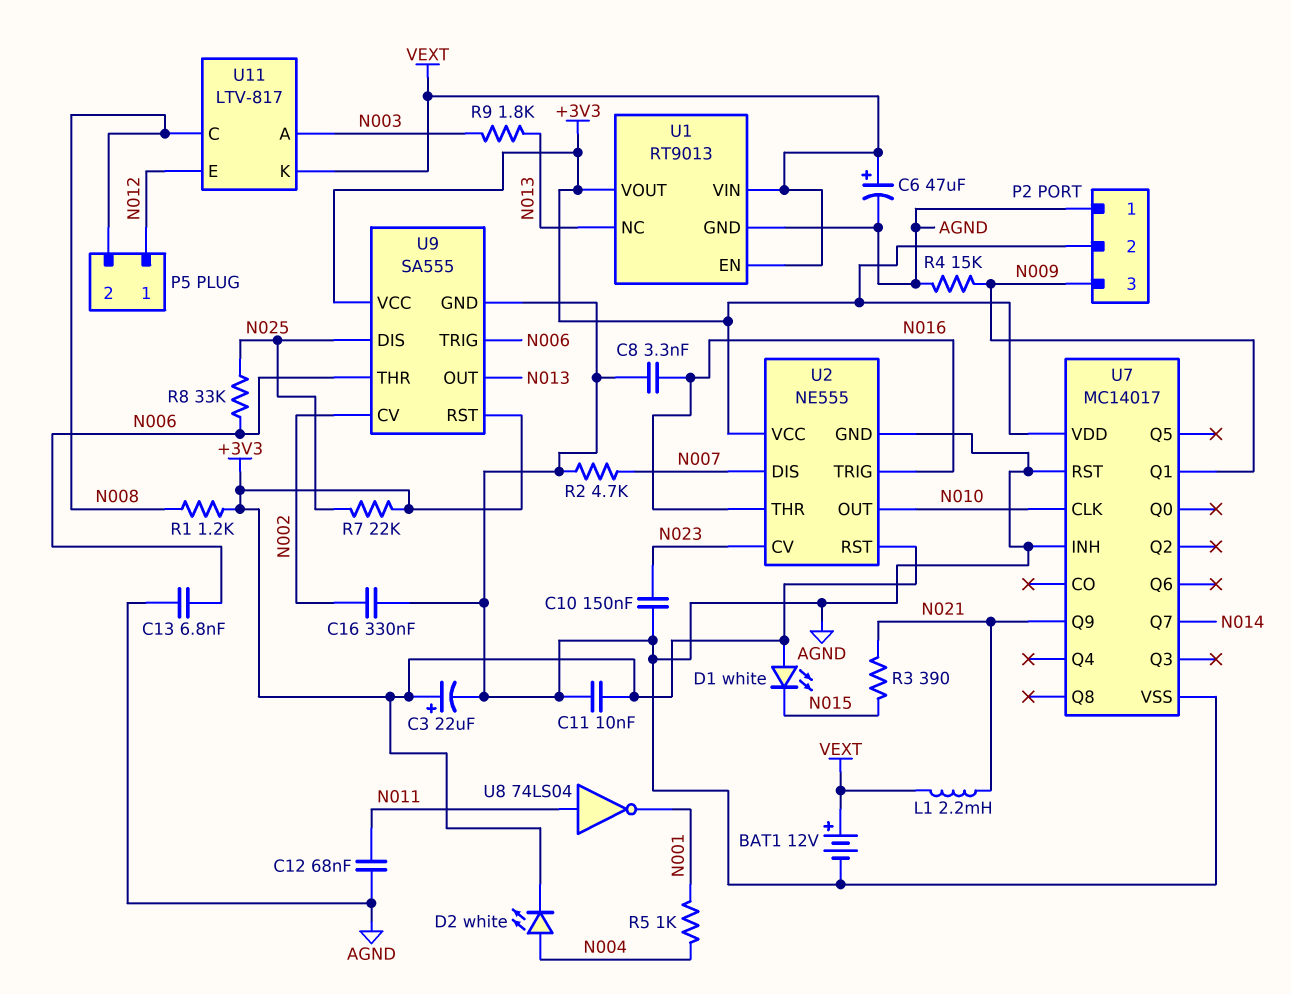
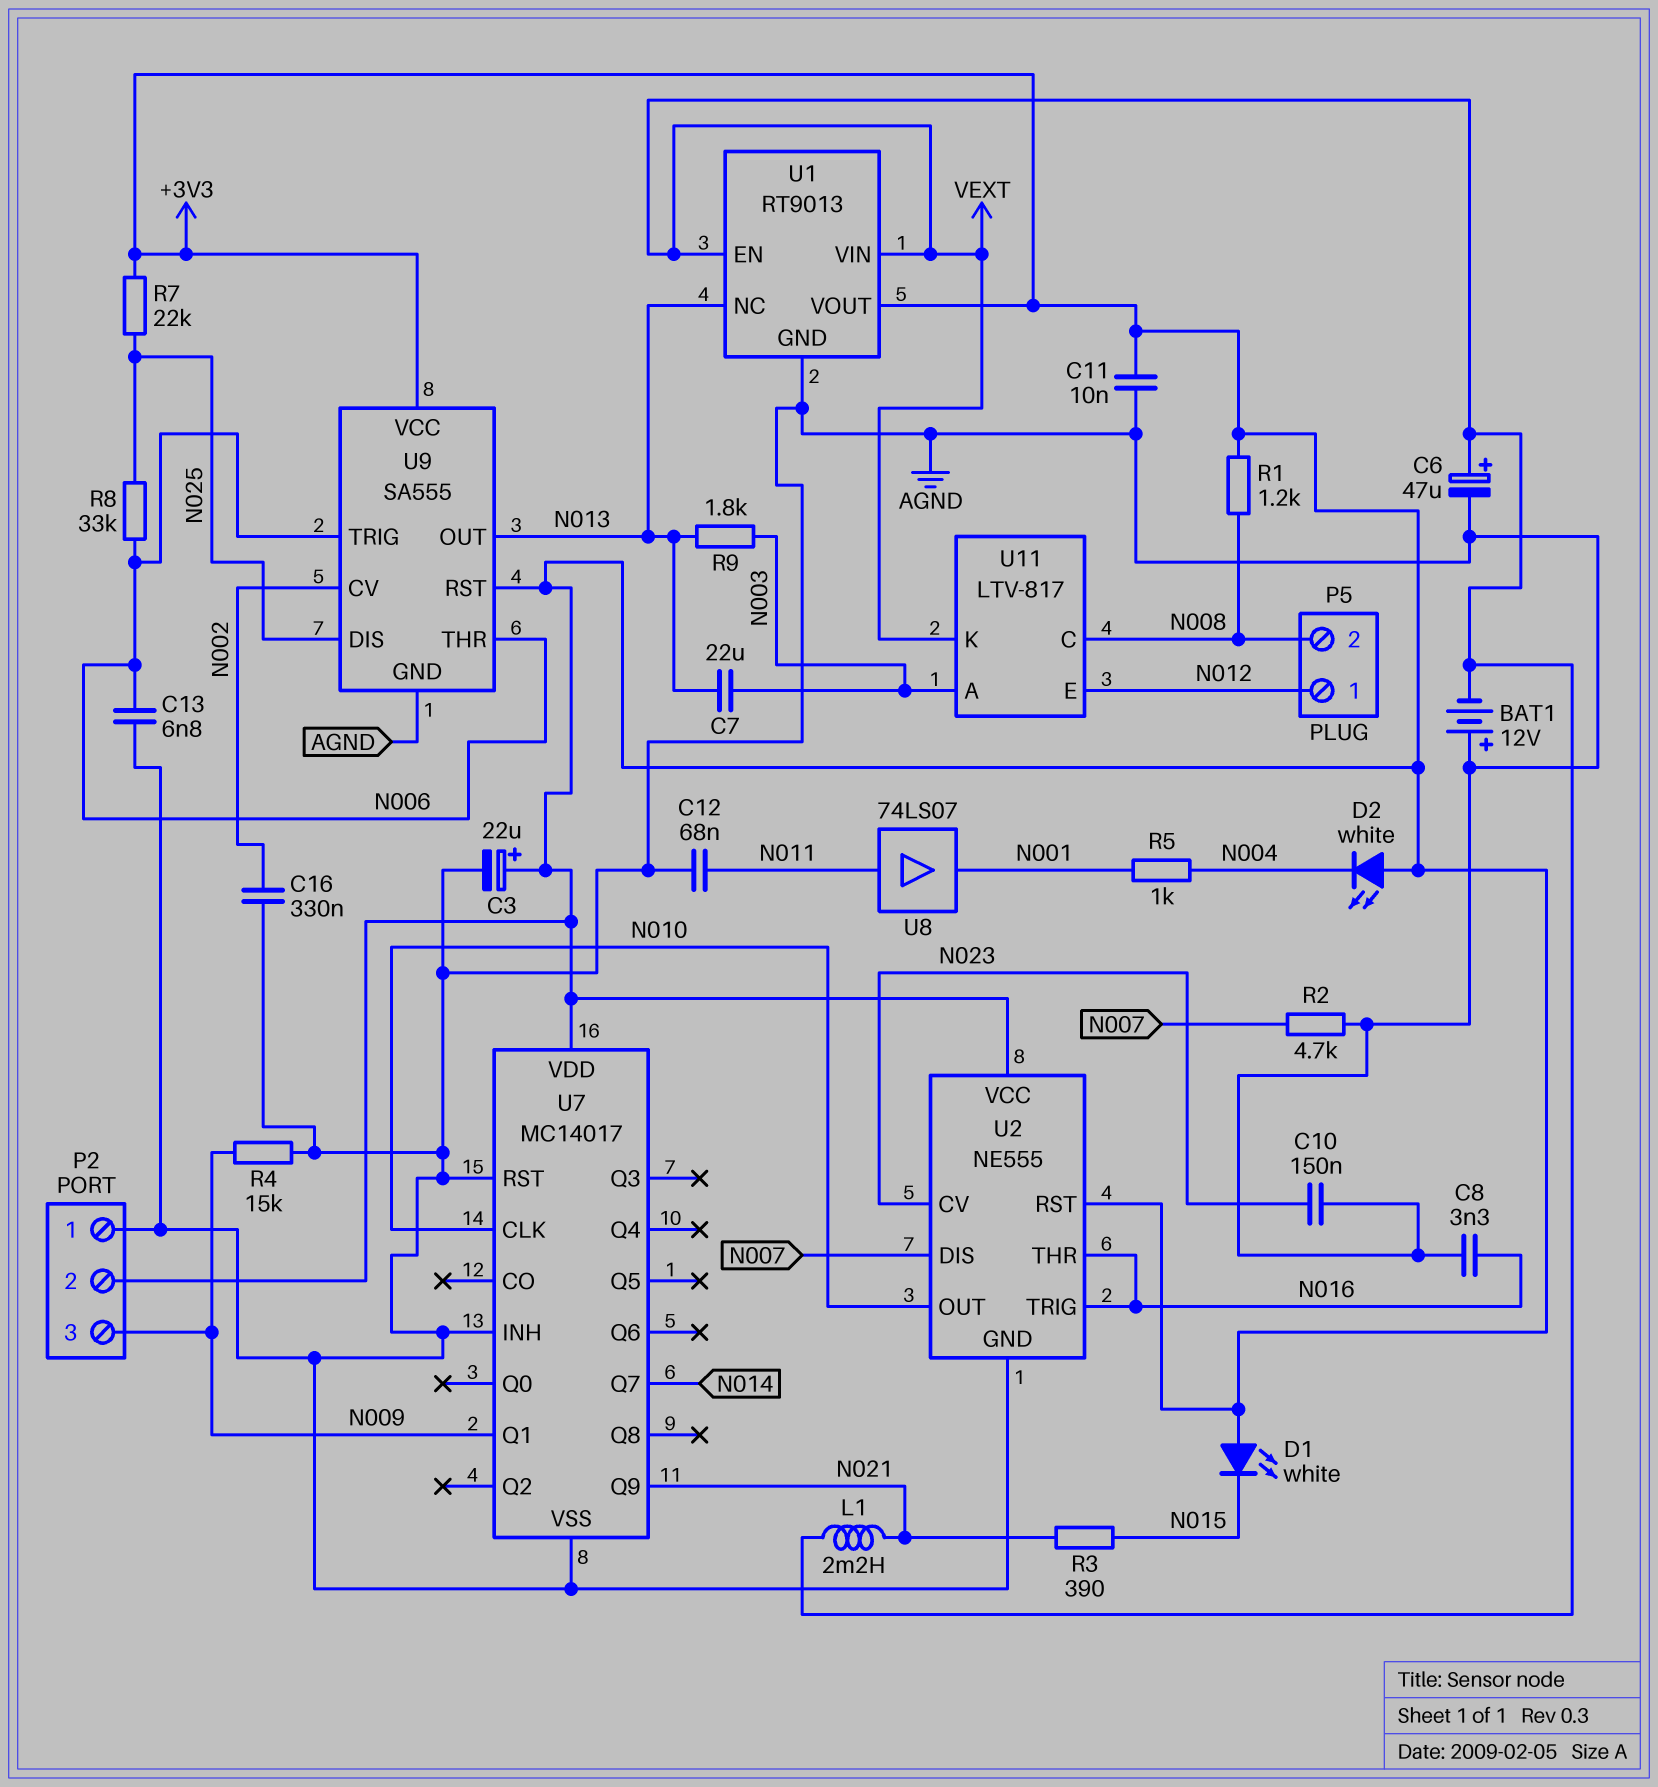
BAT1: 12V (plus VEXT, minus AGND) -> 12V (plus AGND, minus VEXT)
C7: none -> 22uF (N003, N013)
D2: LED white (A N004, K +3V3) -> LED white (A +3V3, K N004)
U8: NOT 74LS04 (in N011, out N001) -> buffer 74LS07 (in N011, out N001)

